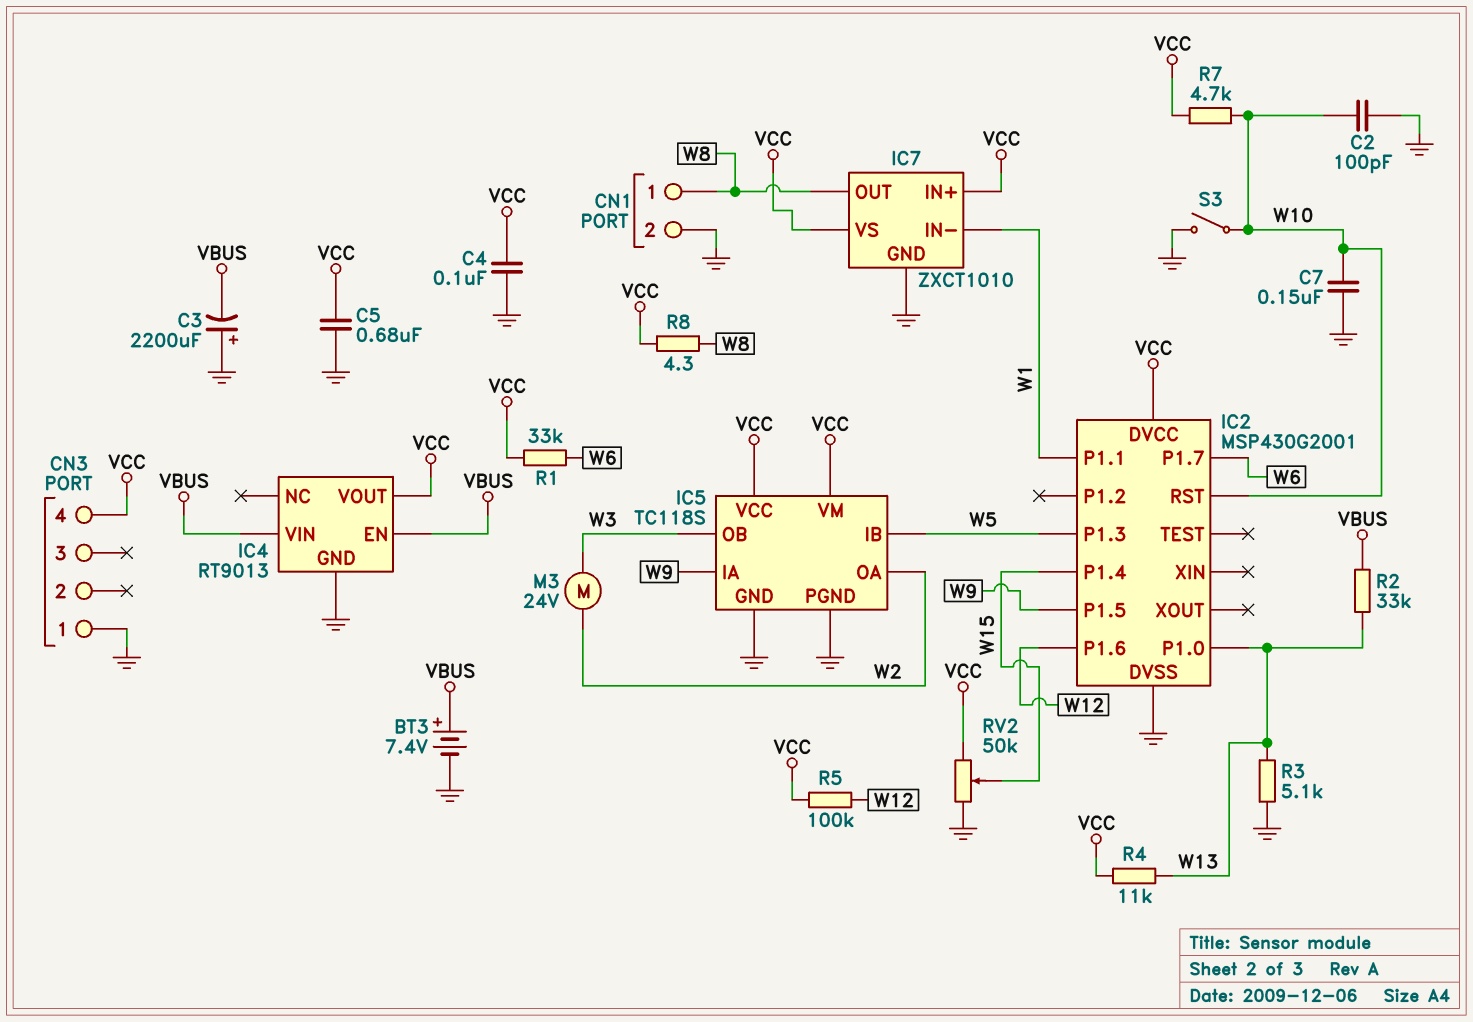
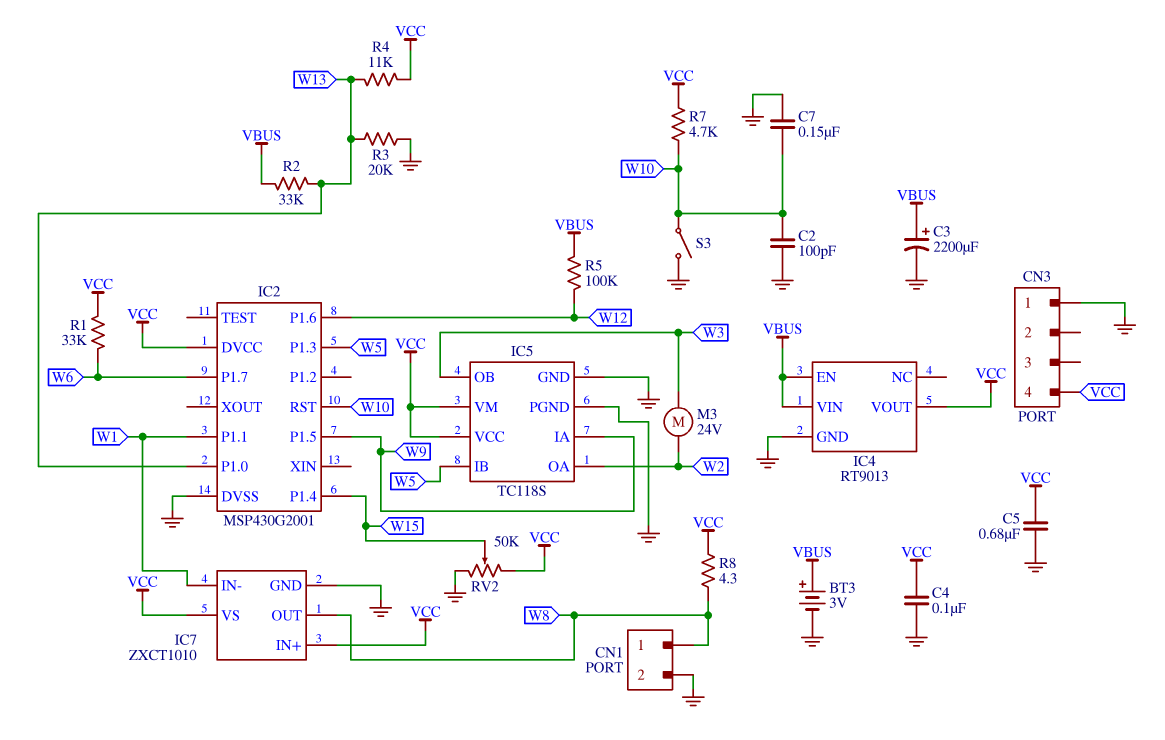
BT3: 7.4V (plus VBUS, minus GND) -> 3V (plus VBUS, minus GND)
C3: 2200uF (plus GND, minus VBUS) -> 2200uF (plus VBUS, minus GND)
R3: 5.1k (GND, W13) -> 20k (GND, W13)
R5: 100k (VCC, W12) -> 100k (VBUS, W12)

